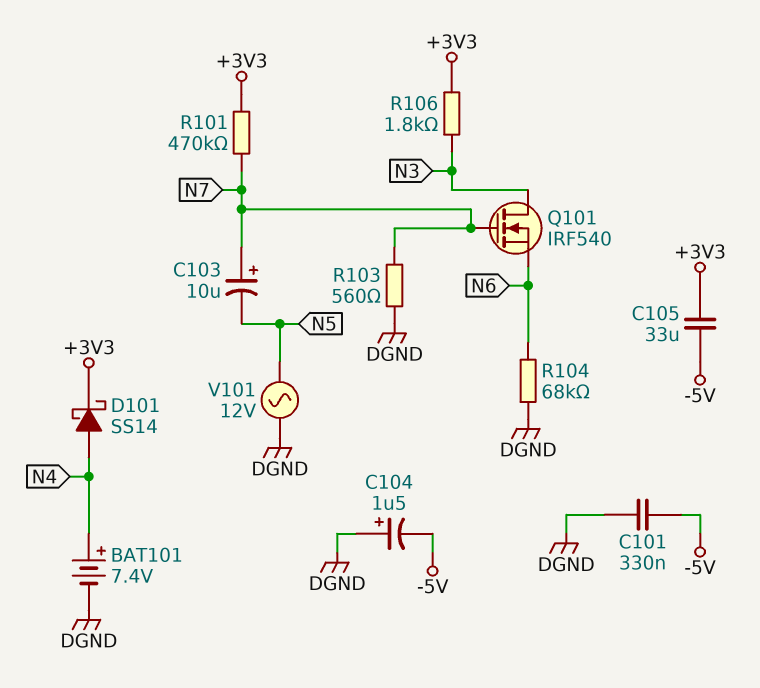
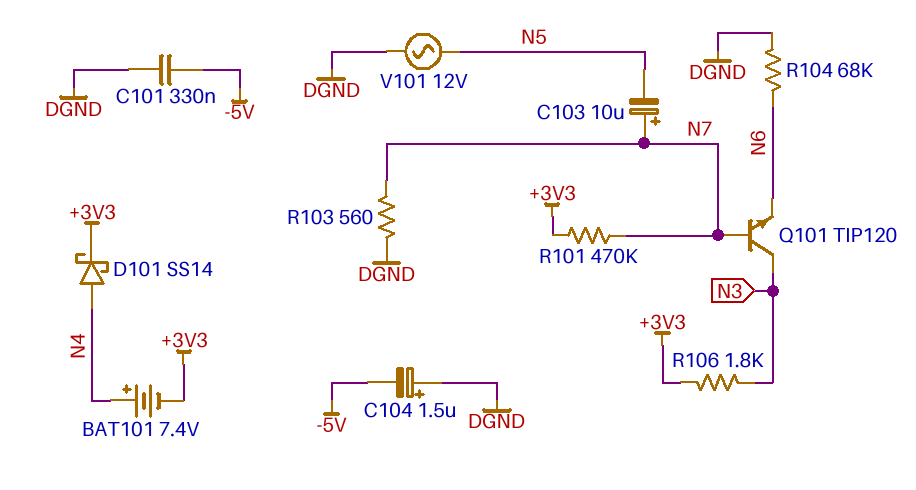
BAT101: 7.4V (plus N4, minus DGND) -> 7.4V (plus N4, minus +3V3)
C105: 33uF (+3V3, -5V) -> none
Q101: NMOS IRF540 (G N7, D N3, S N6) -> NPN TIP120 (B N7, C N3, E N6)

